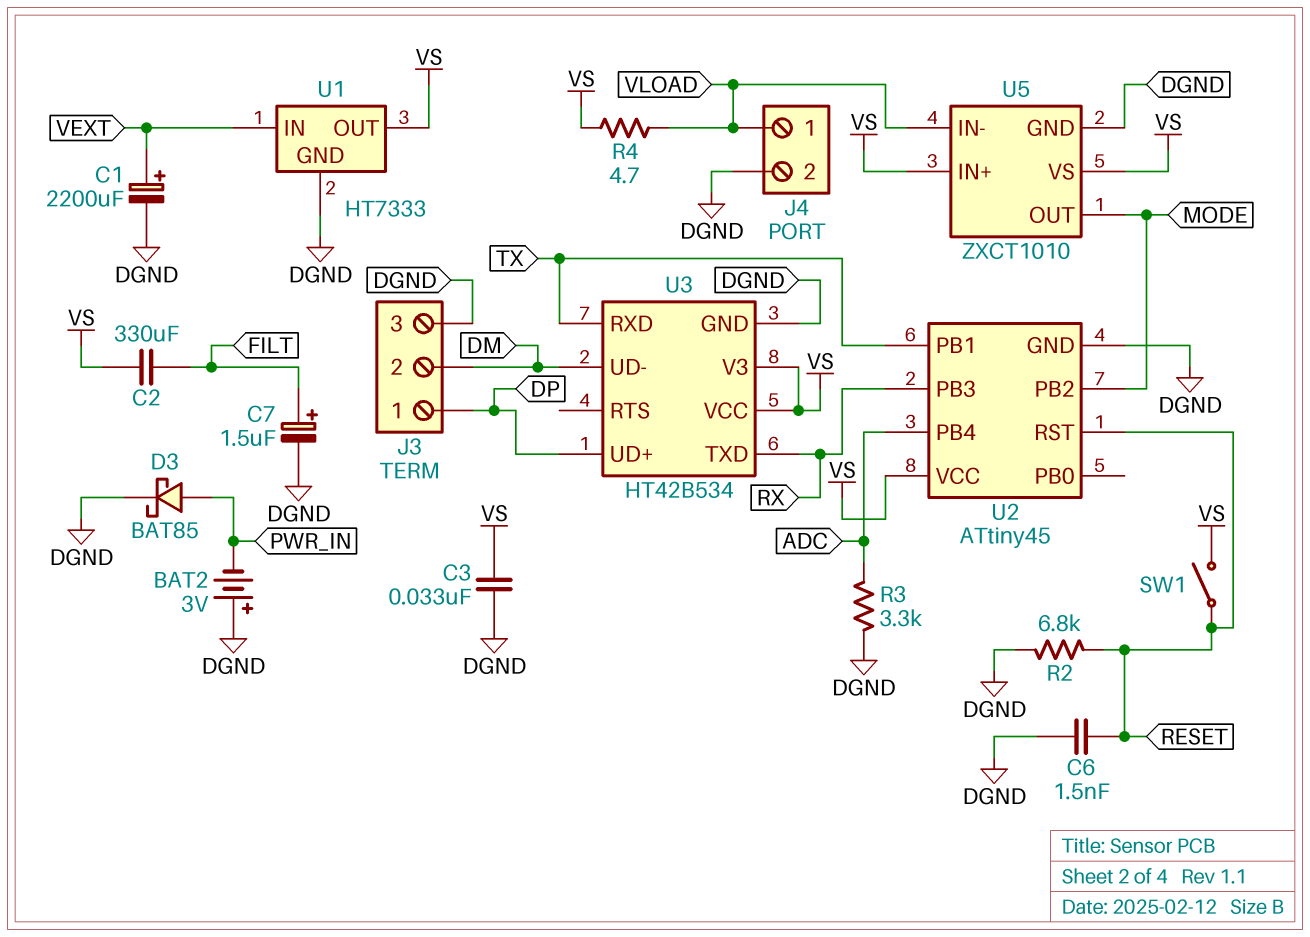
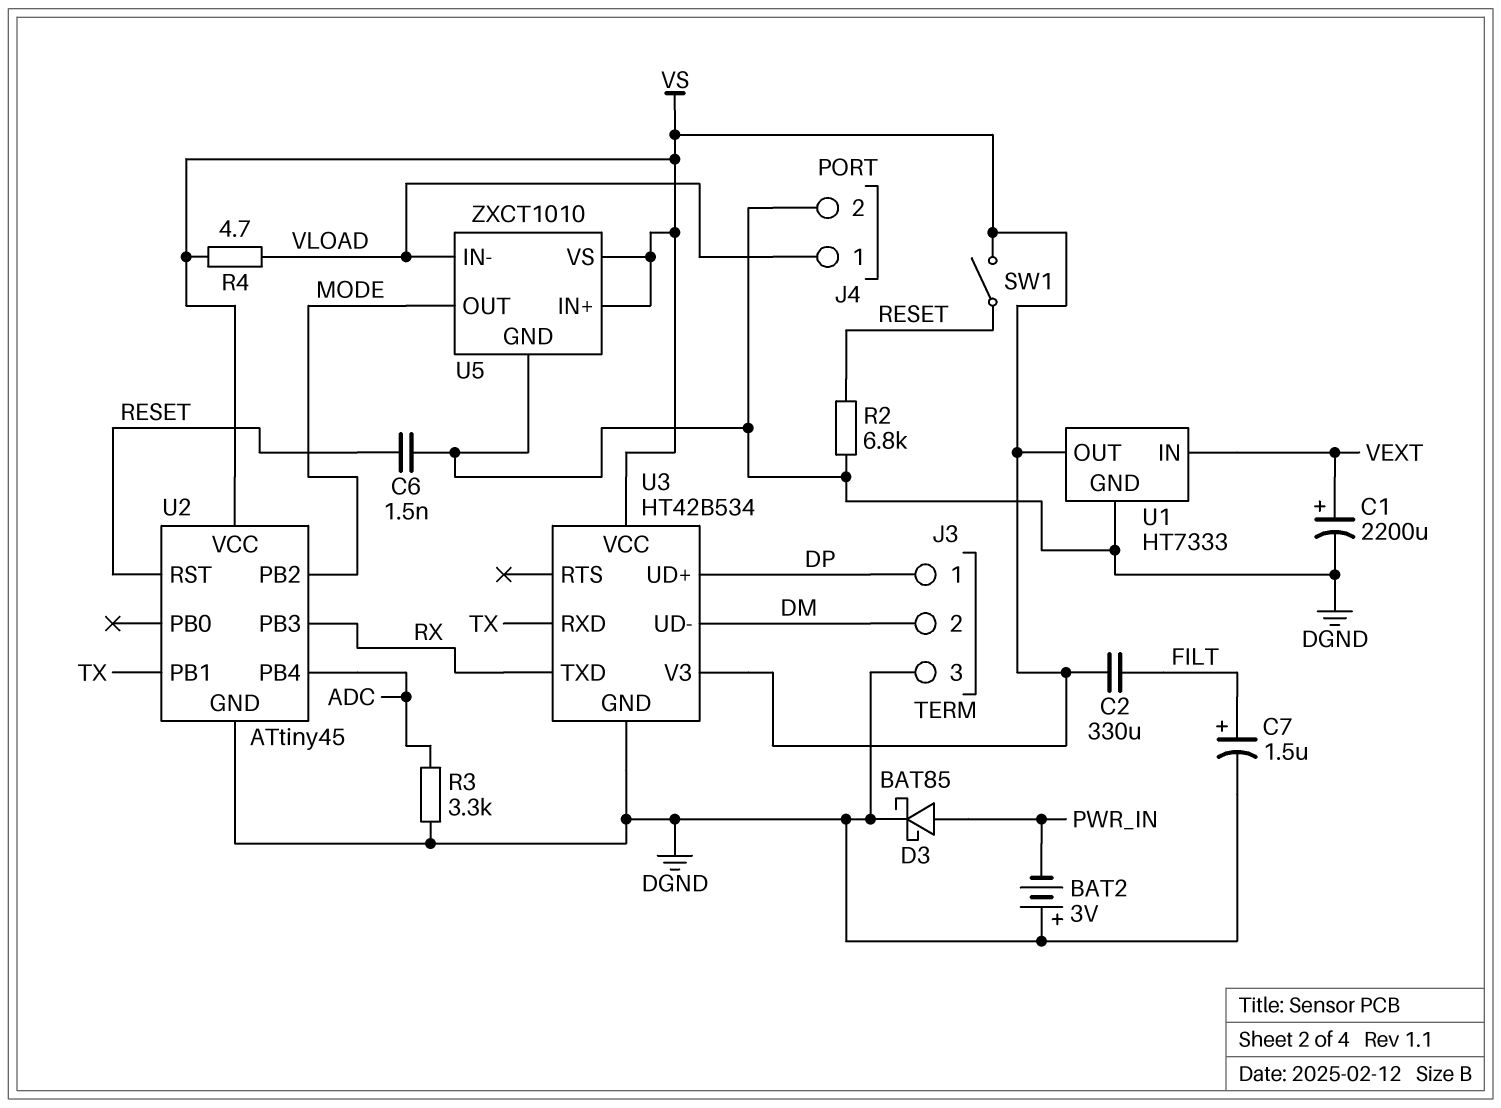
C3: 33nF (DGND, VS) -> none

